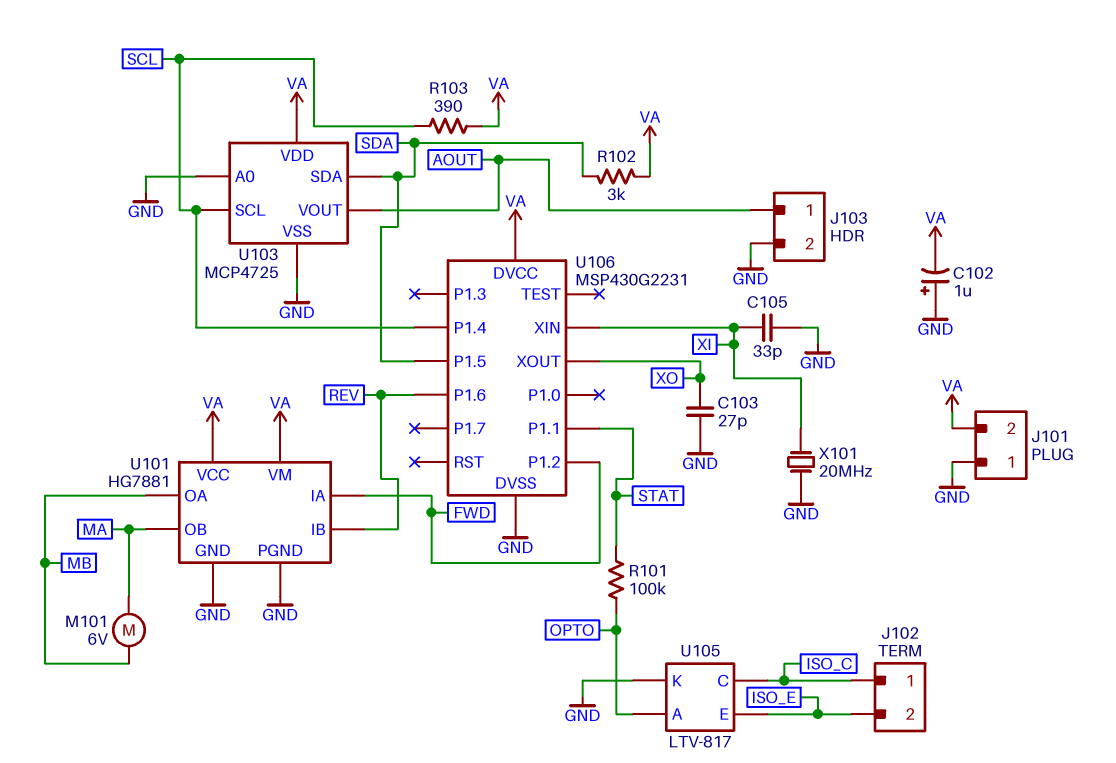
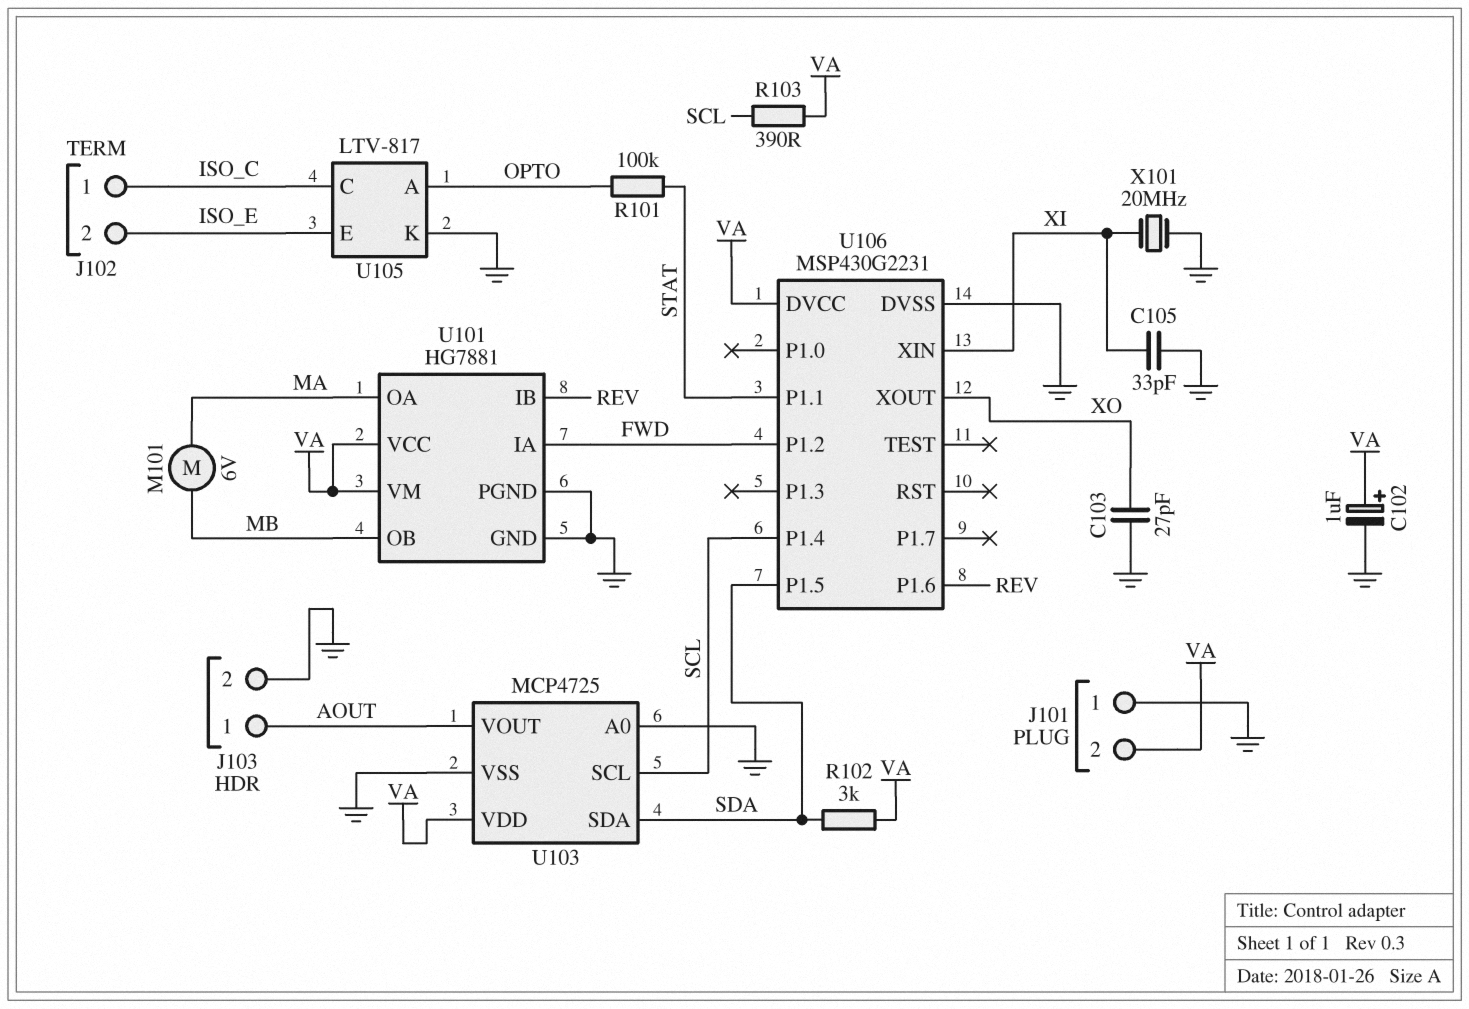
C102: 1uF (plus GND, minus VA) -> 1uF (plus VA, minus GND)
U101 pin OA: MB -> MA
U101 pin OB: MA -> MB

